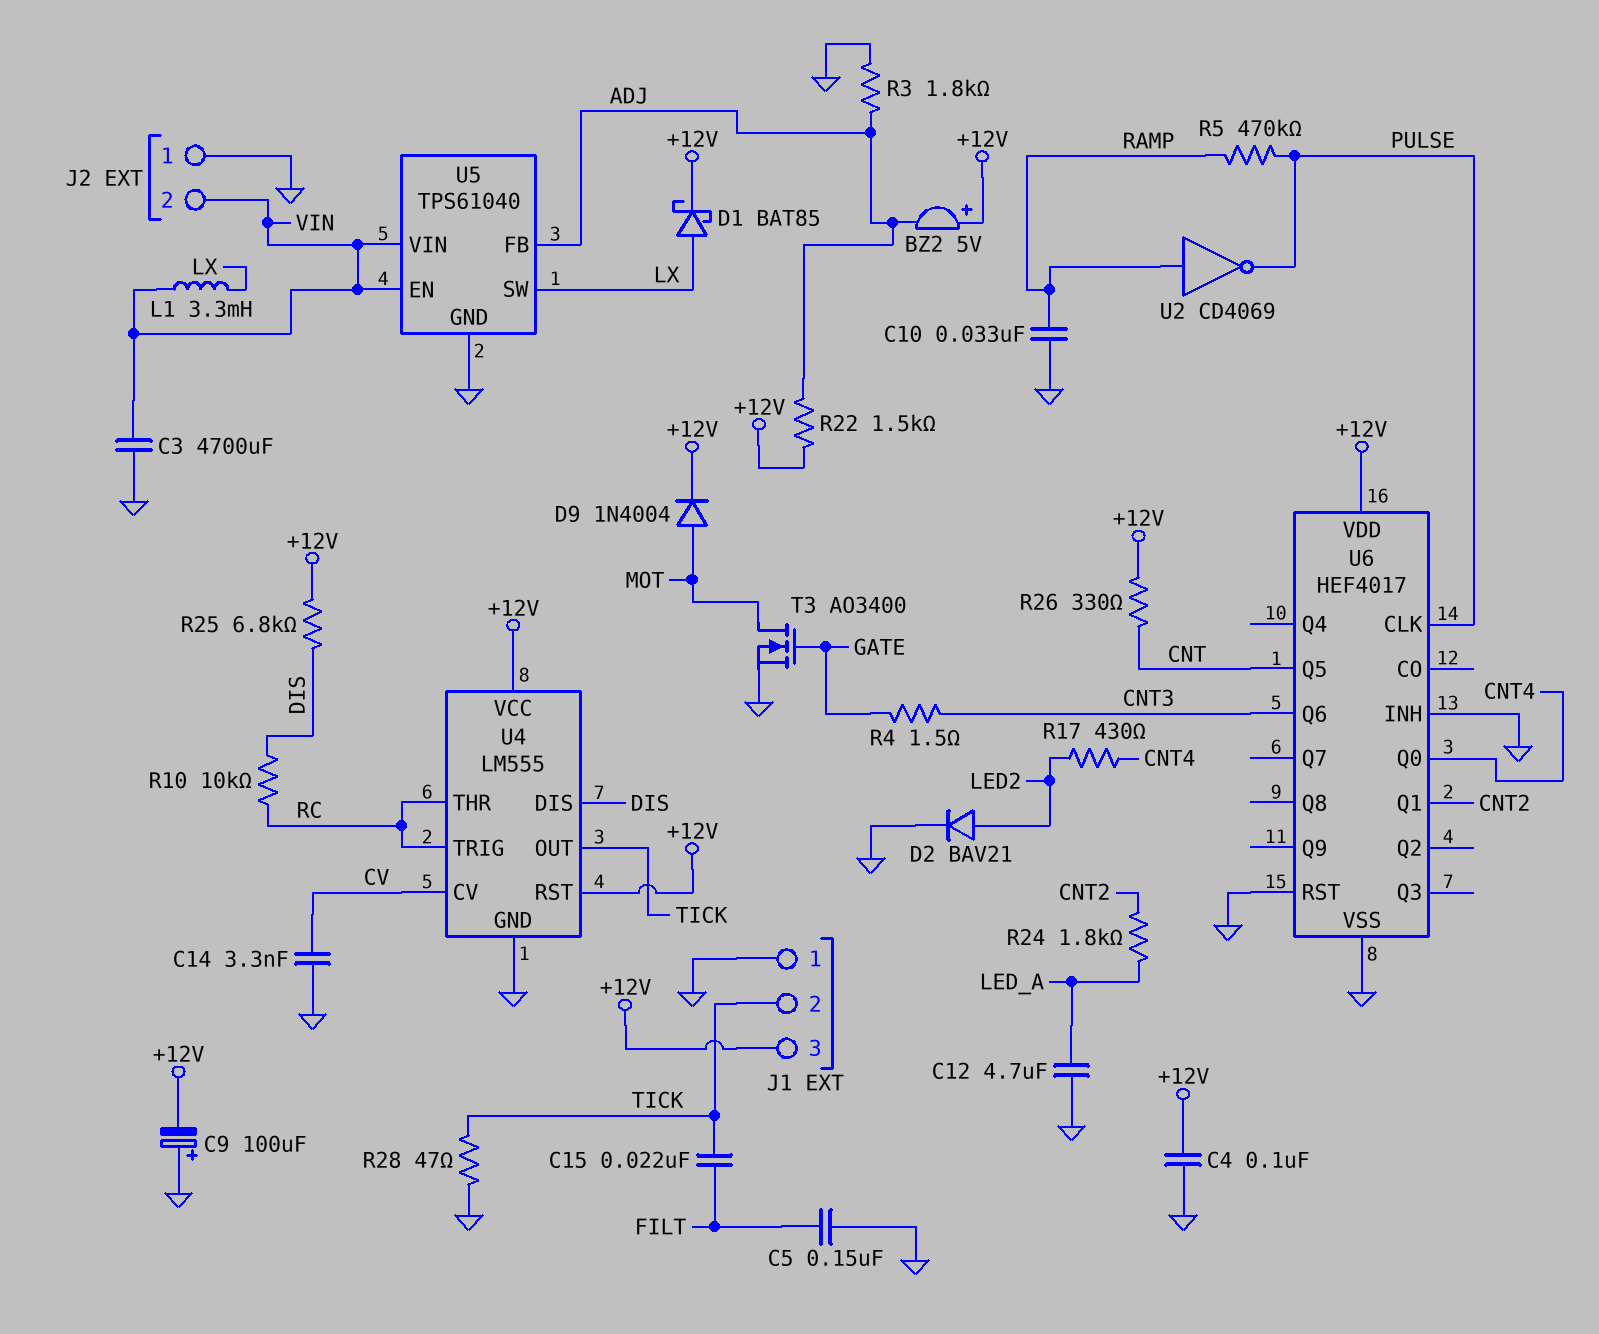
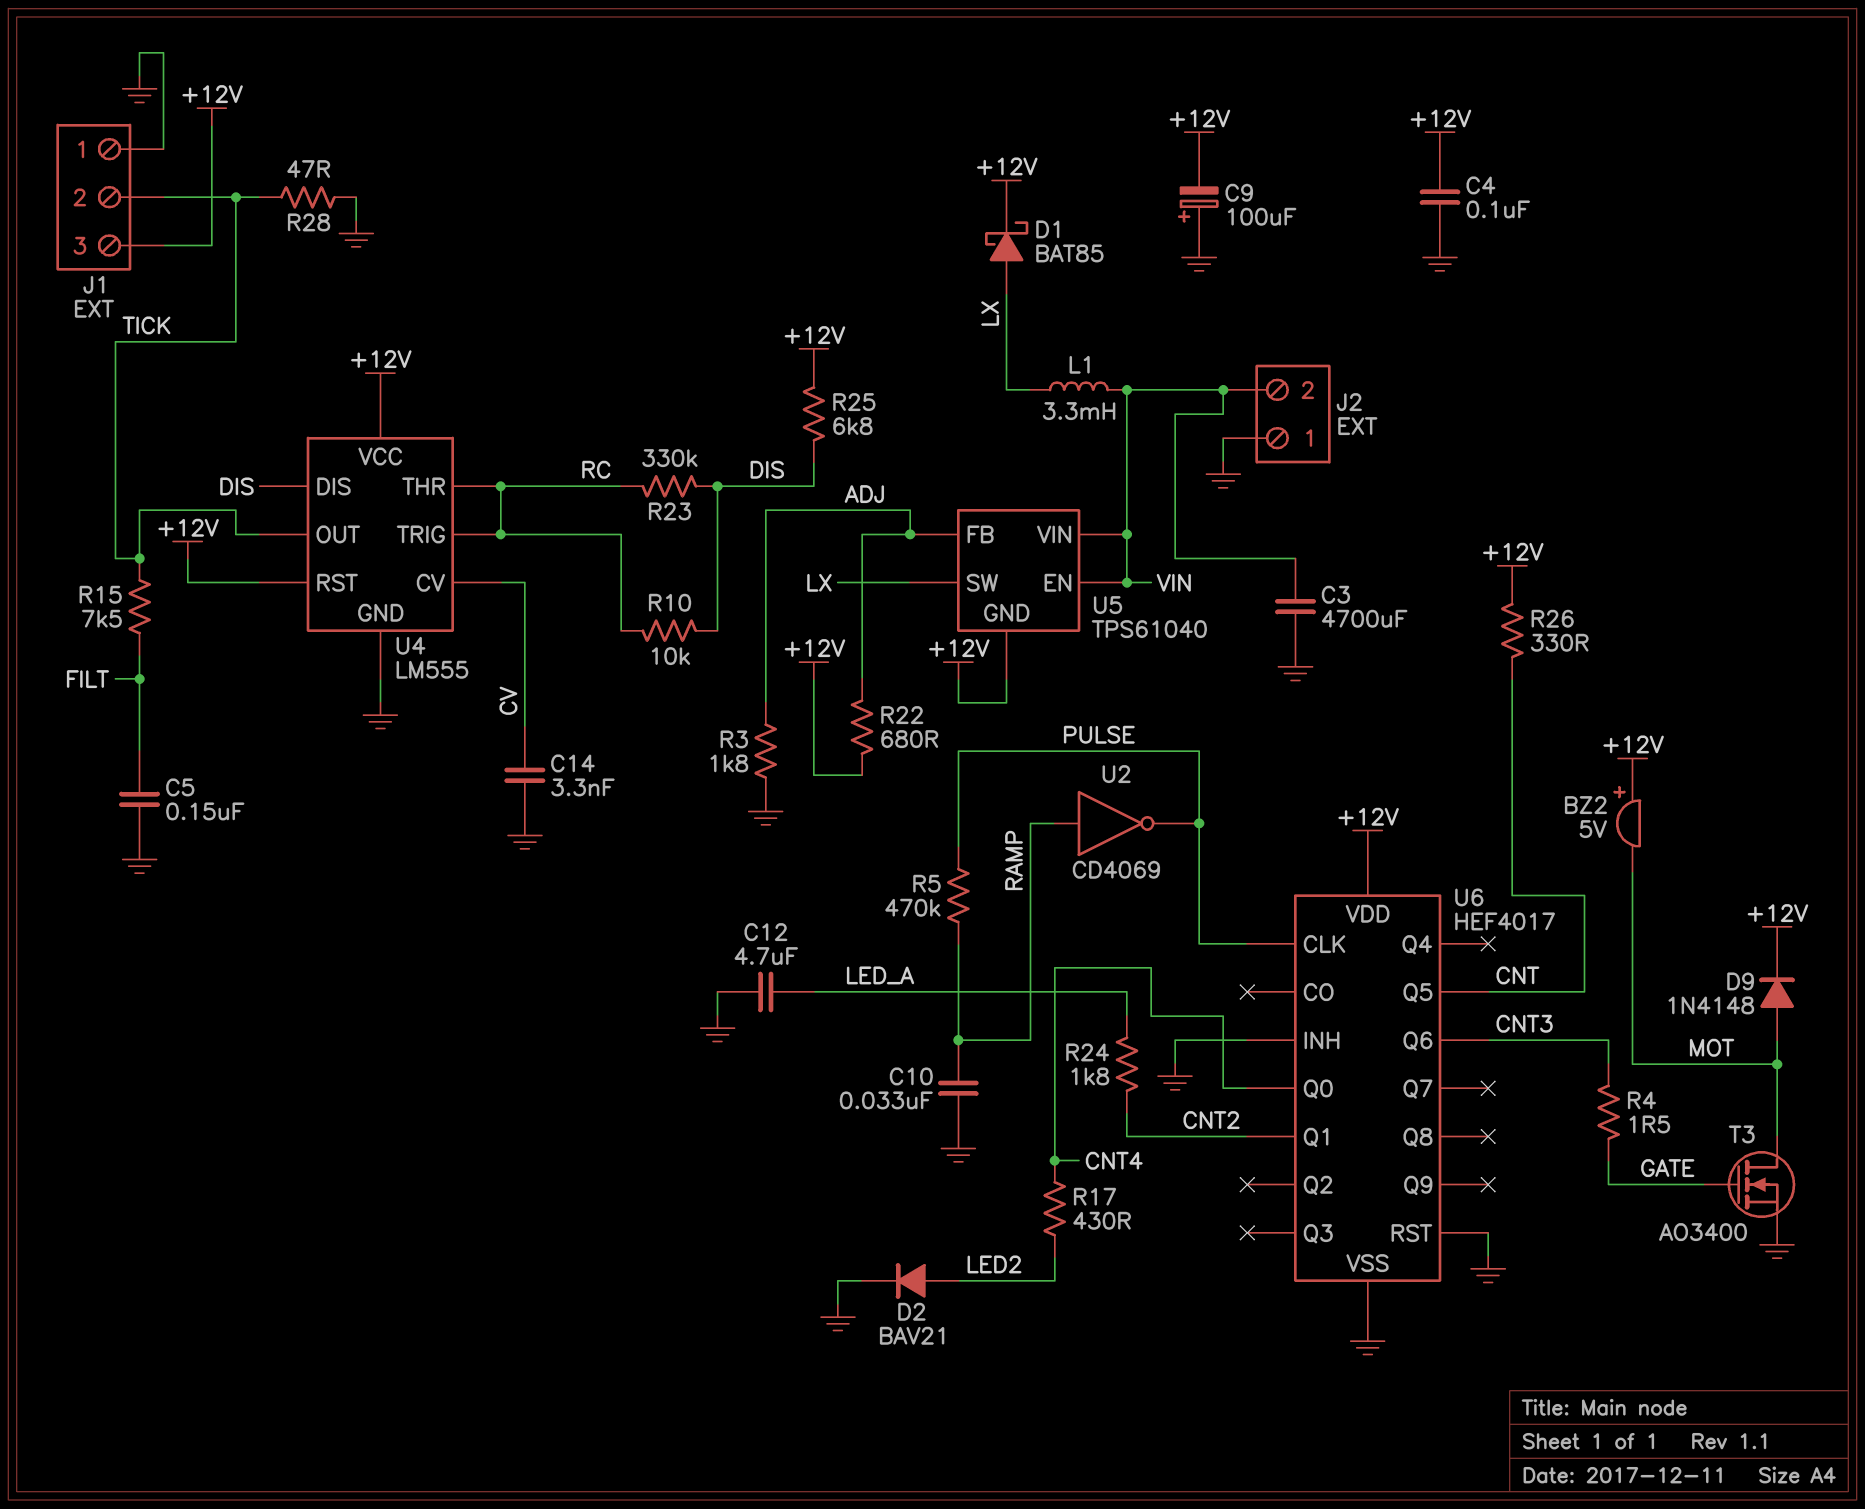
BZ2: buzzer 5V (plus +12V, minus ADJ) -> buzzer 5V (plus +12V, minus MOT)
C15: 22nF (FILT, TICK) -> none
D9: diode 1N4004 (A MOT, K +12V) -> diode 1N4148 (A MOT, K +12V)
R15: none -> 7.5k (FILT, TICK)
R22: 1.5k (+12V, ADJ) -> 680 (+12V, ADJ)
R23: none -> 330k (DIS, RC)
U5 pin GND: GND -> +12V

